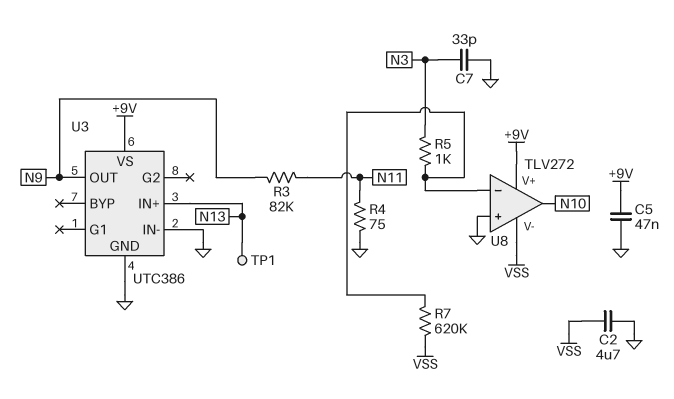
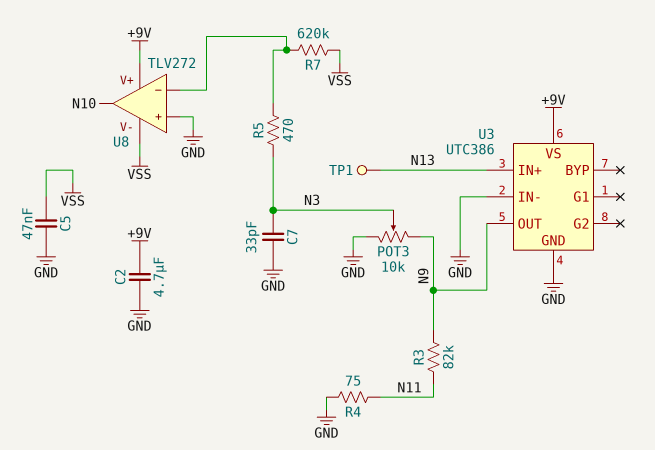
C2: 4.7uF (GND, VSS) -> 4.7uF (+9V, GND)
C5: 47nF (+9V, GND) -> 47nF (GND, VSS)
POT3: none -> 10k (GND, N9, wiper N3)
R5: 1k (N3, U8/in-) -> 470 (N3, U8/in-)

